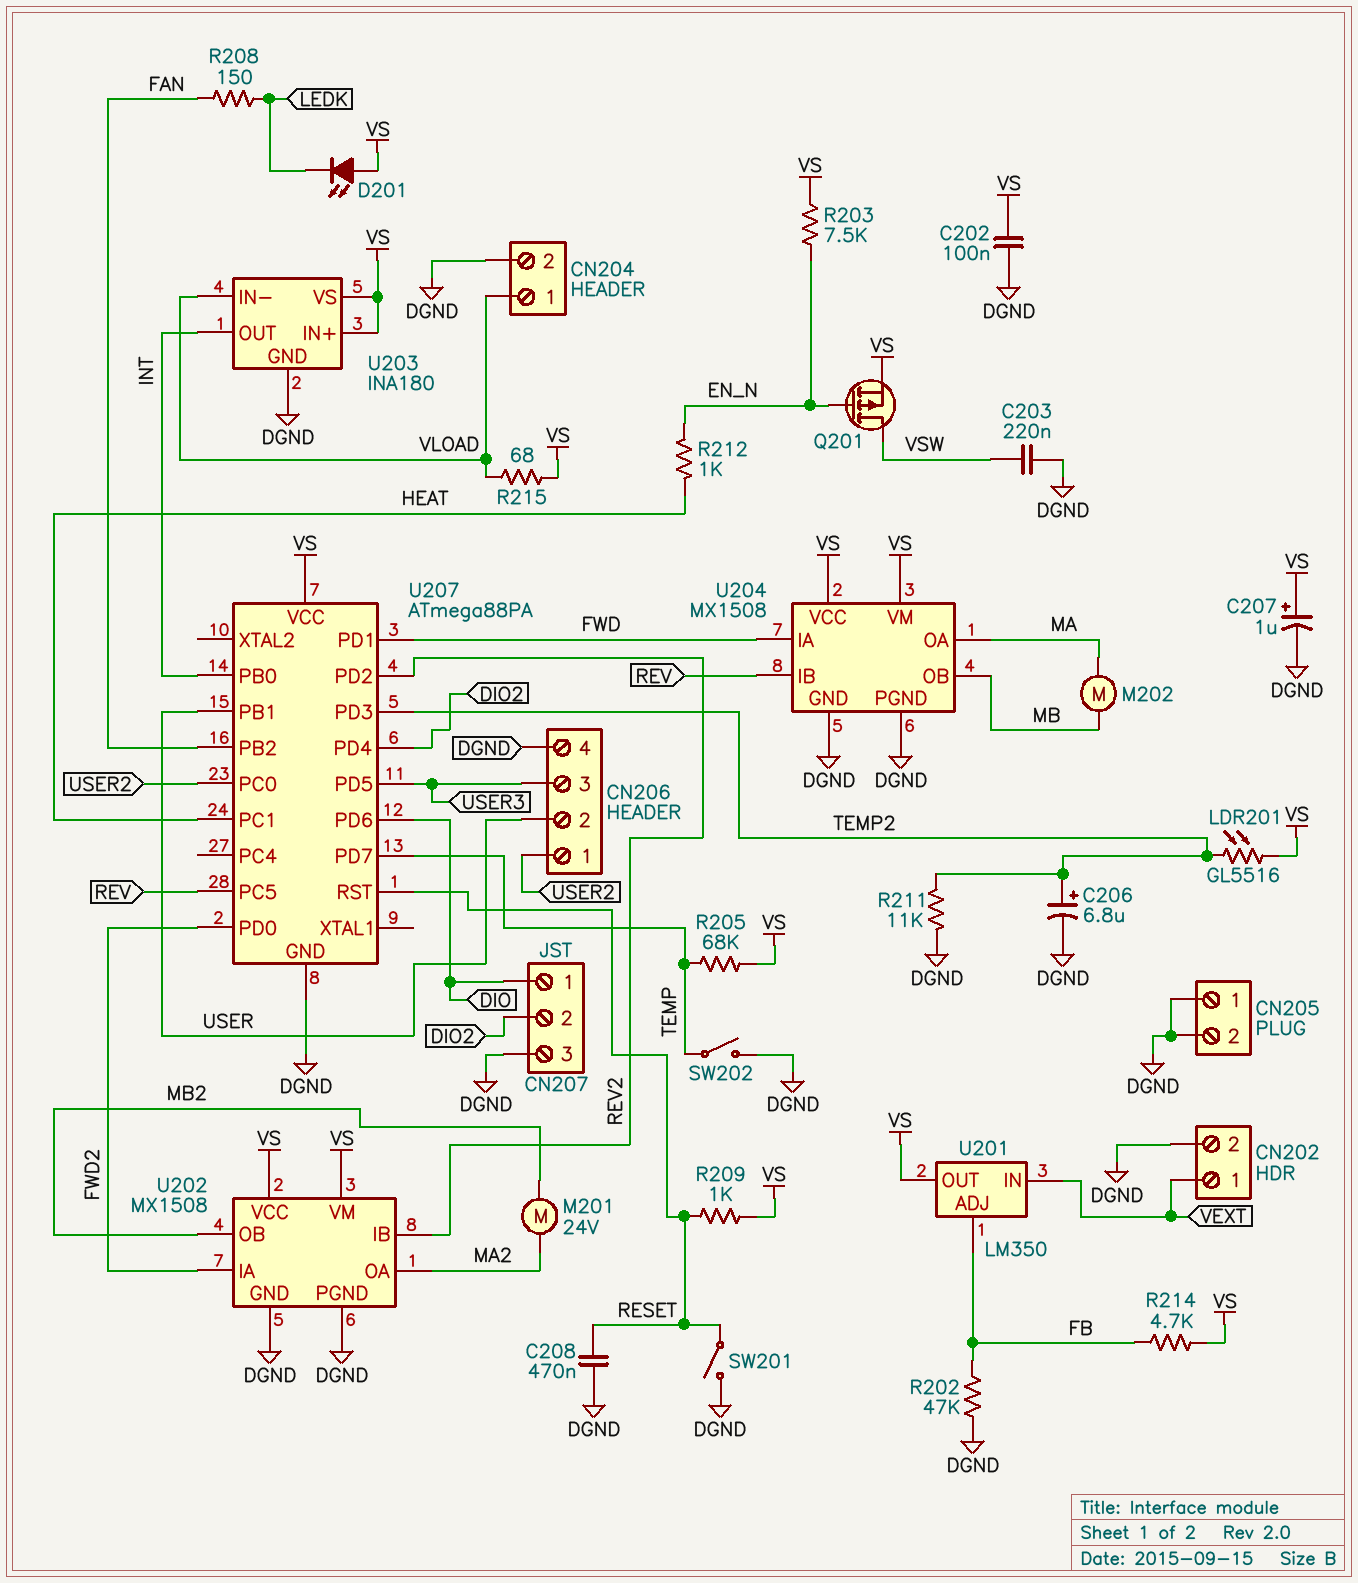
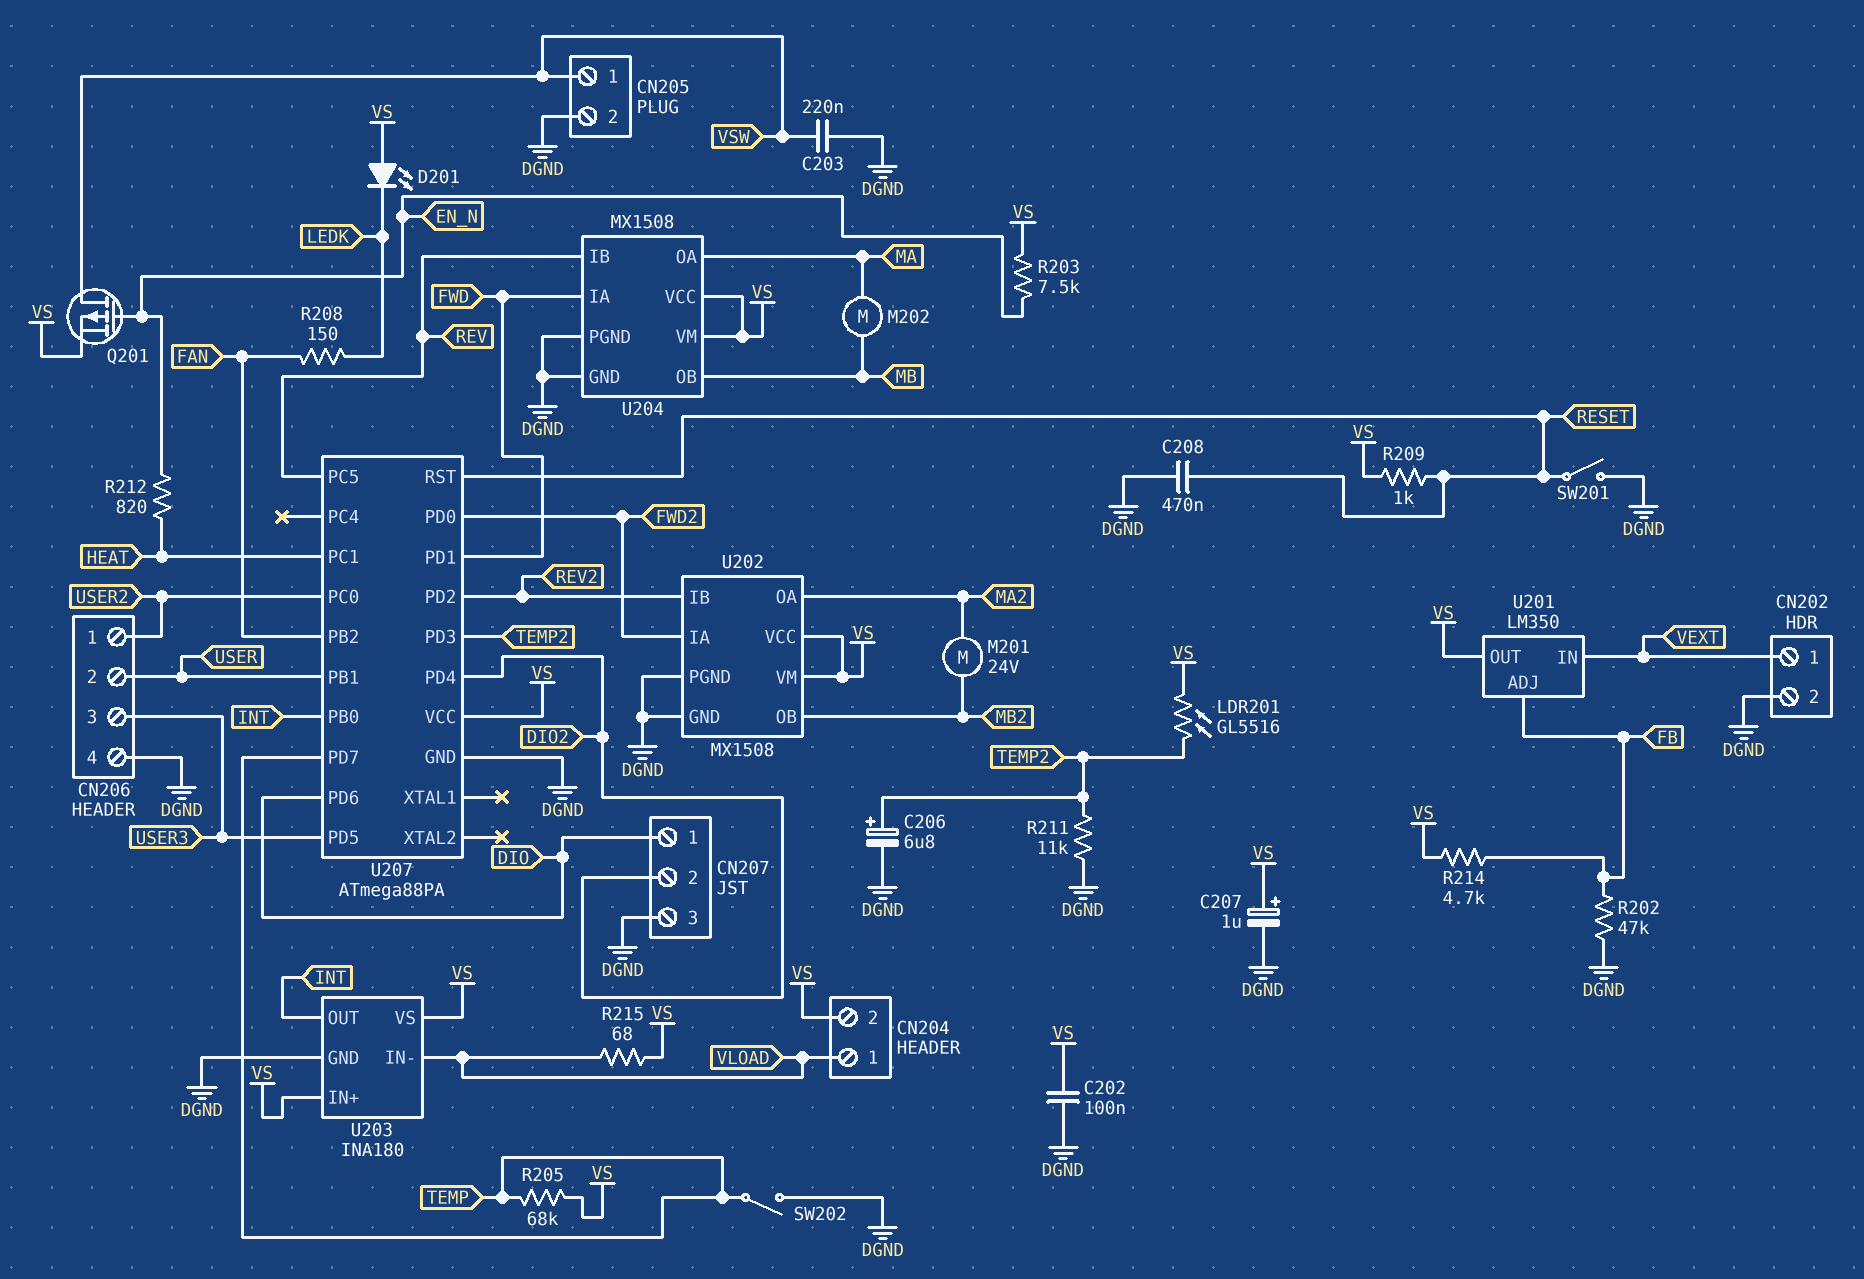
CN204 pin 2: DGND -> VS
CN205 pin 1: DGND -> VSW
R212: 1k (EN_N, HEAT) -> 820 (EN_N, HEAT)

